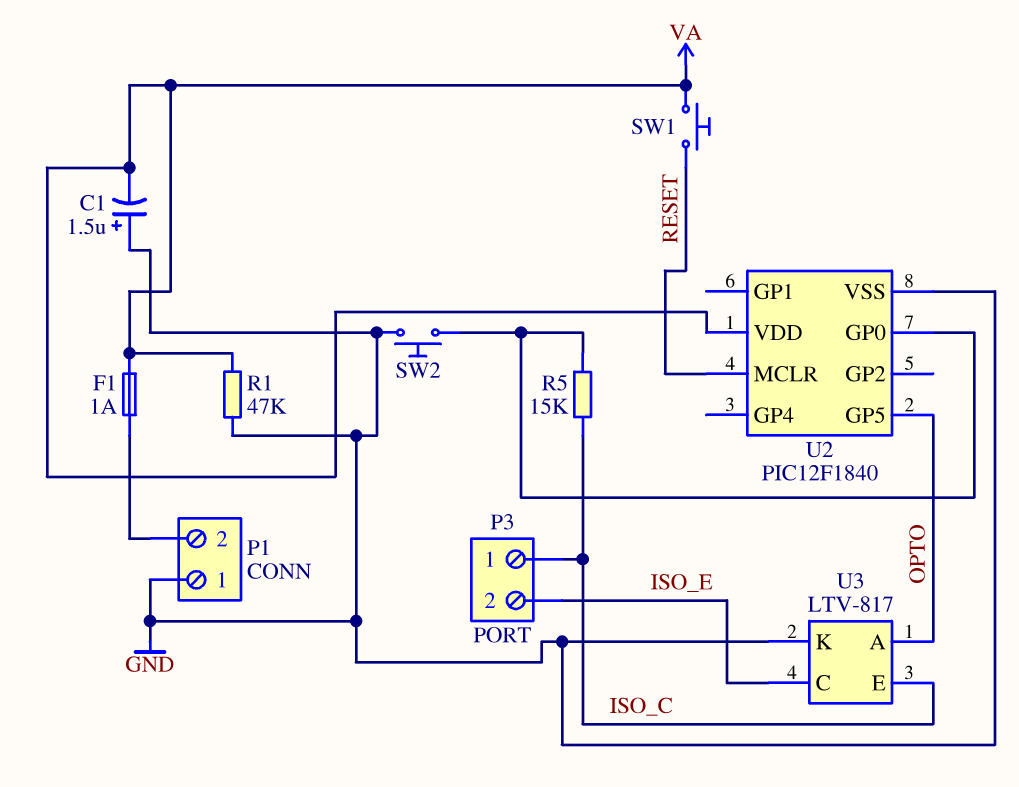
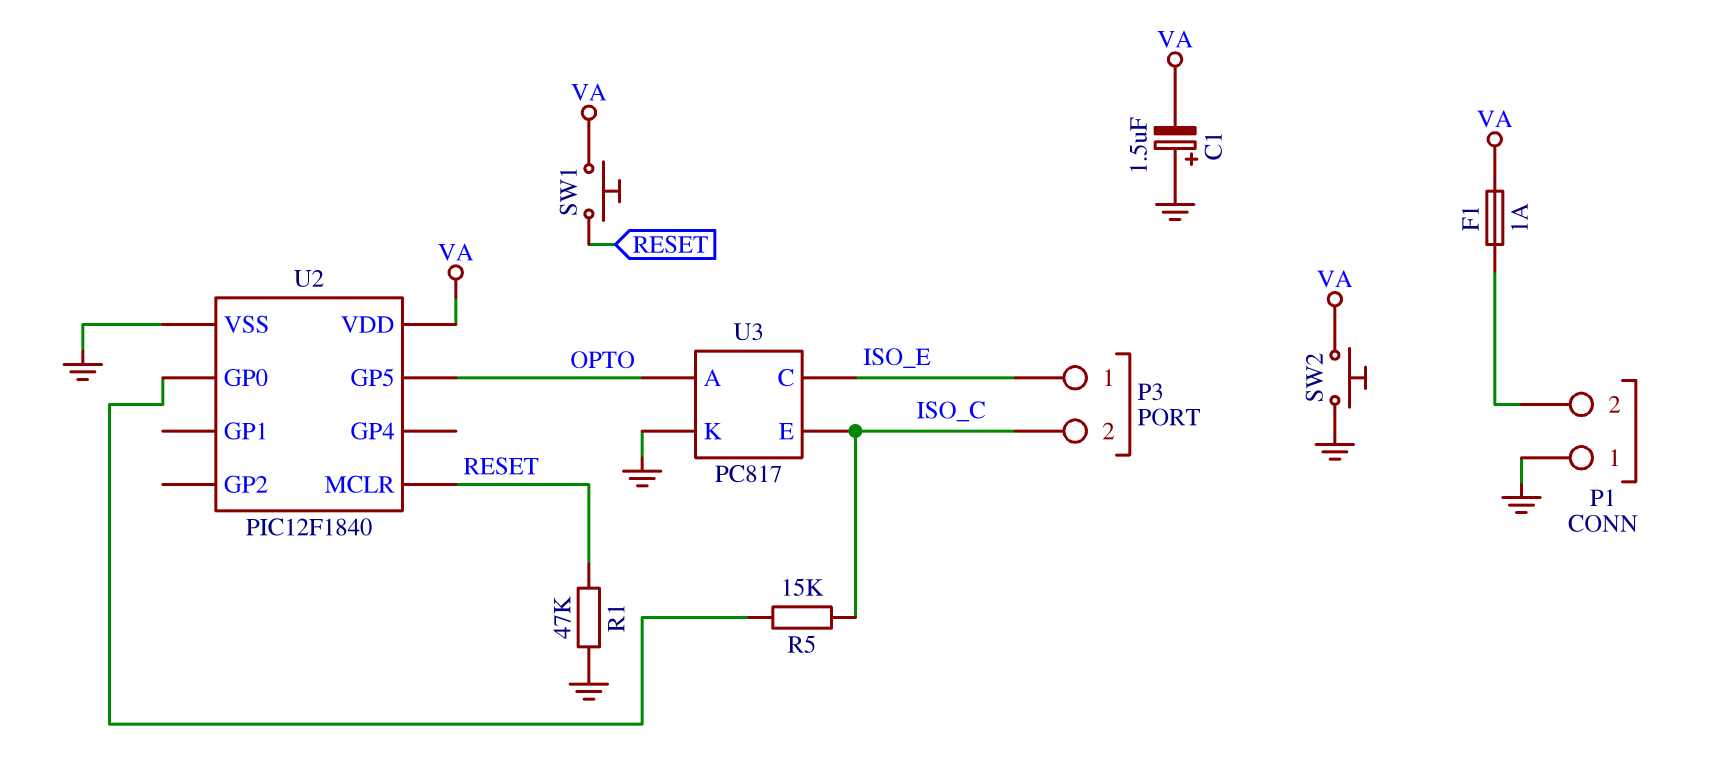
P3 pin 1: ISO_C -> ISO_E
P3 pin 2: ISO_E -> ISO_C
R1: 47k (GND, VA) -> 47k (GND, RESET)
SW2: button (GND, U2/GP0) -> button (GND, VA)
U3: LTV-817 -> PC817

